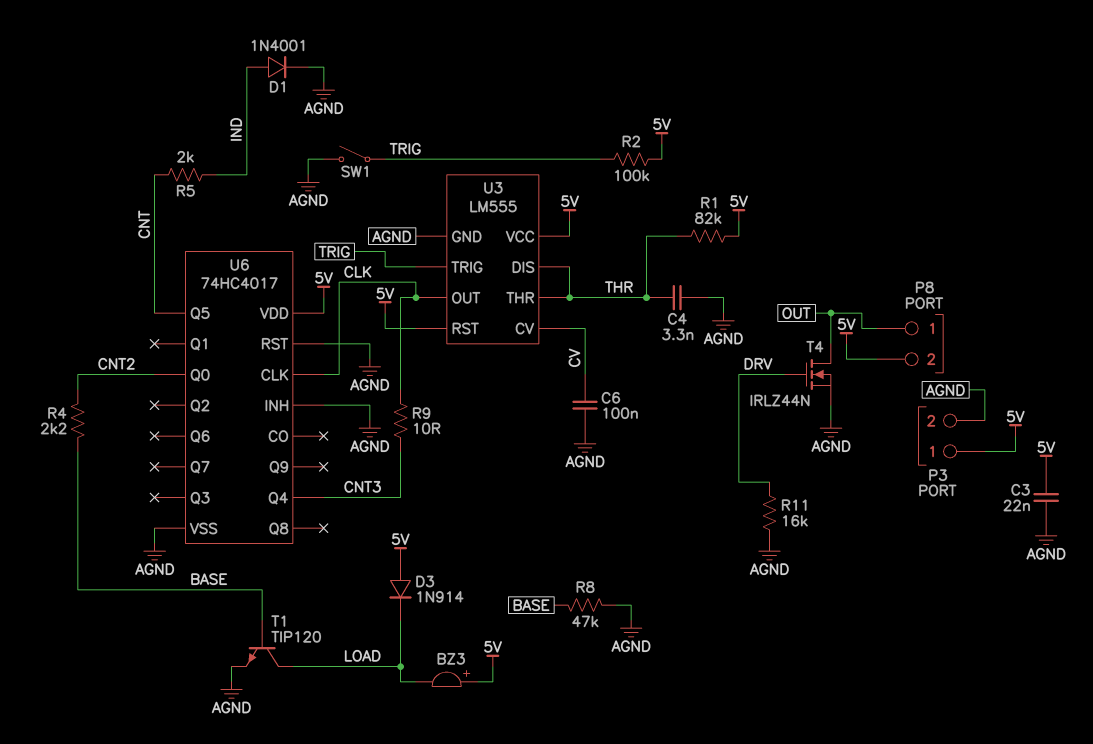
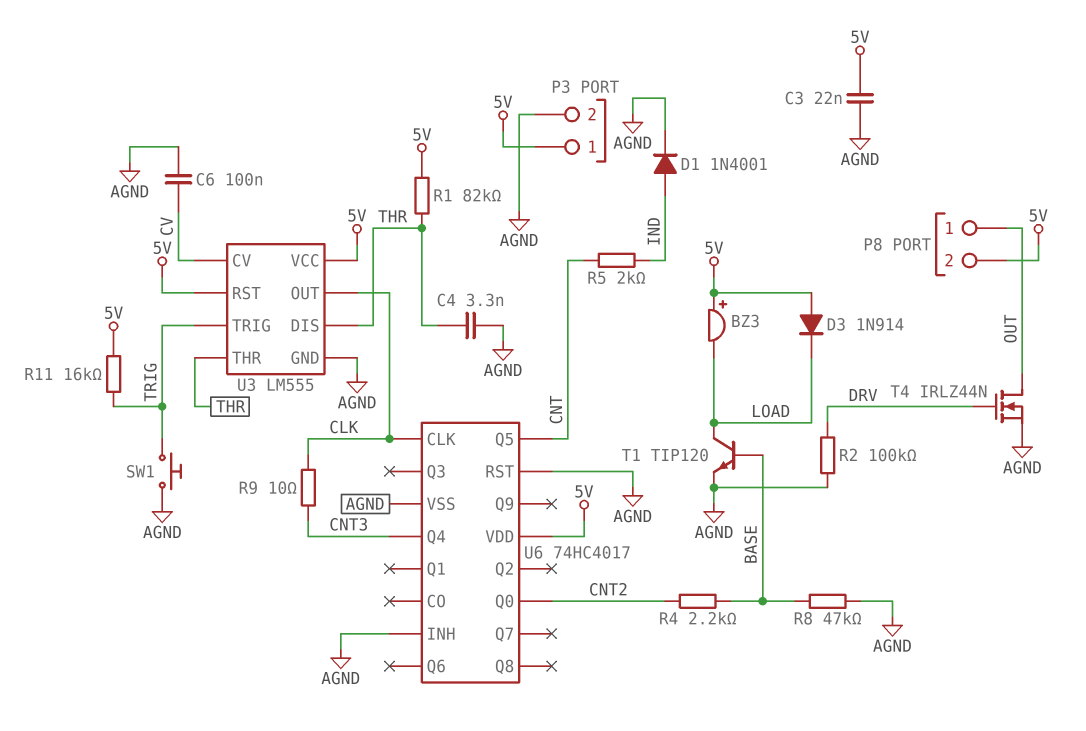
R2: 100k (5V, TRIG) -> 100k (AGND, DRV)
R11: 16k (AGND, DRV) -> 16k (5V, TRIG)
SW1: switch (AGND, TRIG) -> button (AGND, TRIG)

